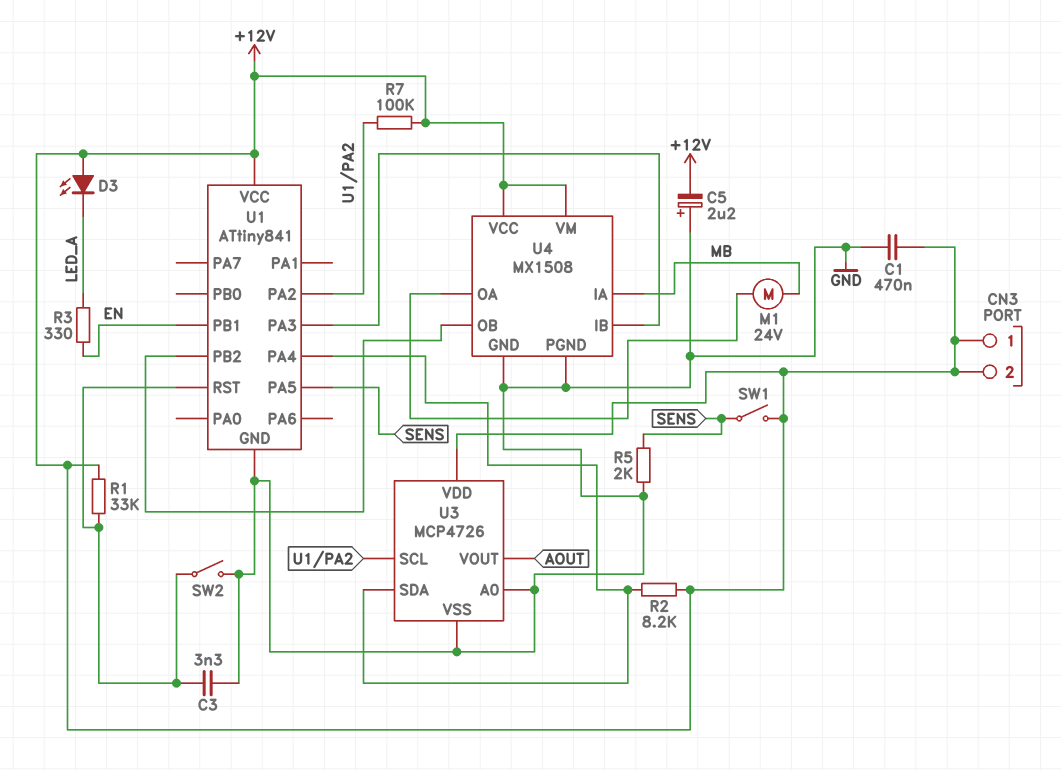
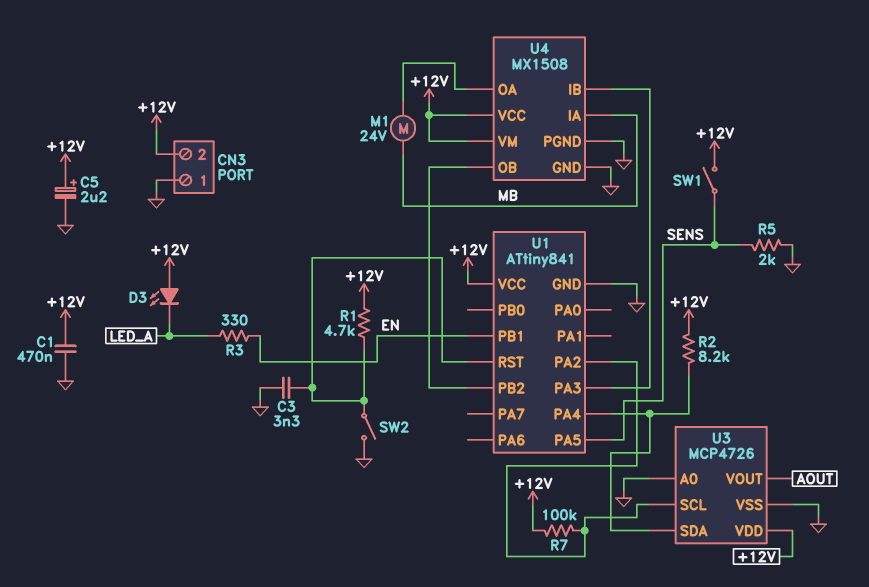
C5: 2.2uF (plus GND, minus +12V) -> 2.2uF (plus +12V, minus GND)
CN3 pin 1: +12V -> GND
R1: 33k (+12V, U1/RST) -> 4.7k (+12V, U1/RST)

